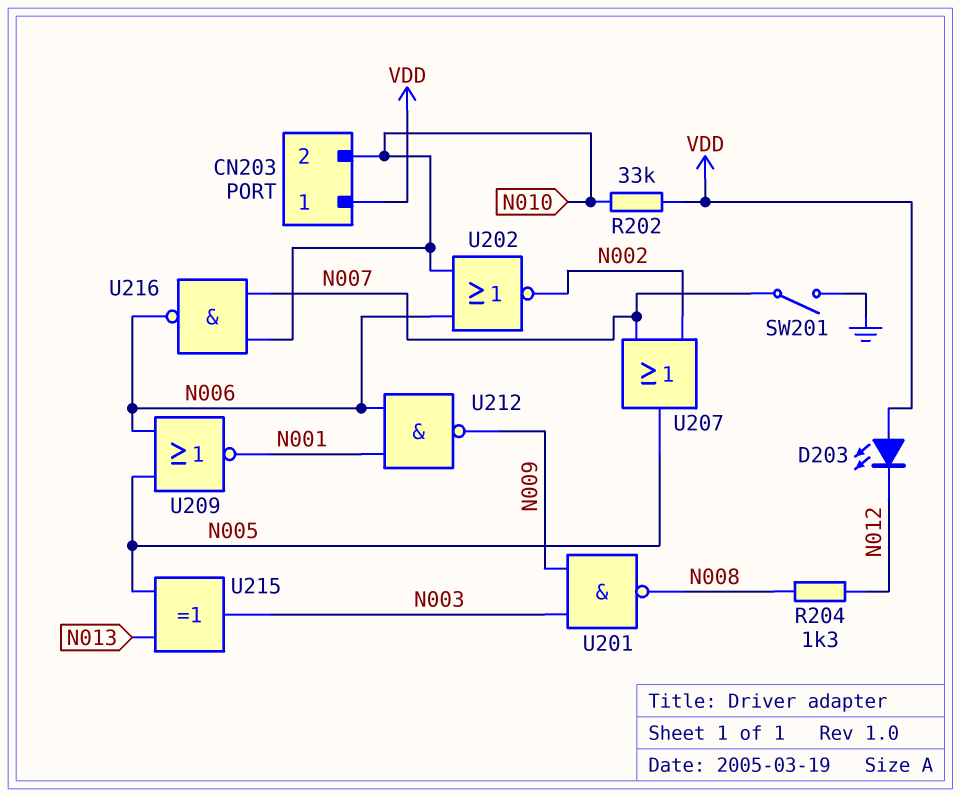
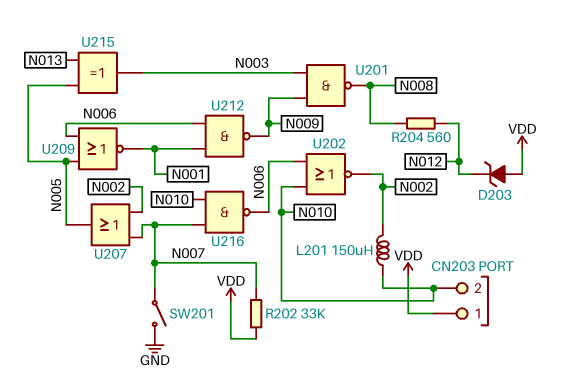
D203: LED (A VDD, K N012) -> zener (A VDD, K N012)
L201: none -> 150uH (N002, N010)
R202: 33k (N010, VDD) -> 33k (N007, VDD)
R204: 1.3k (N008, N012) -> 560 (N008, N012)

